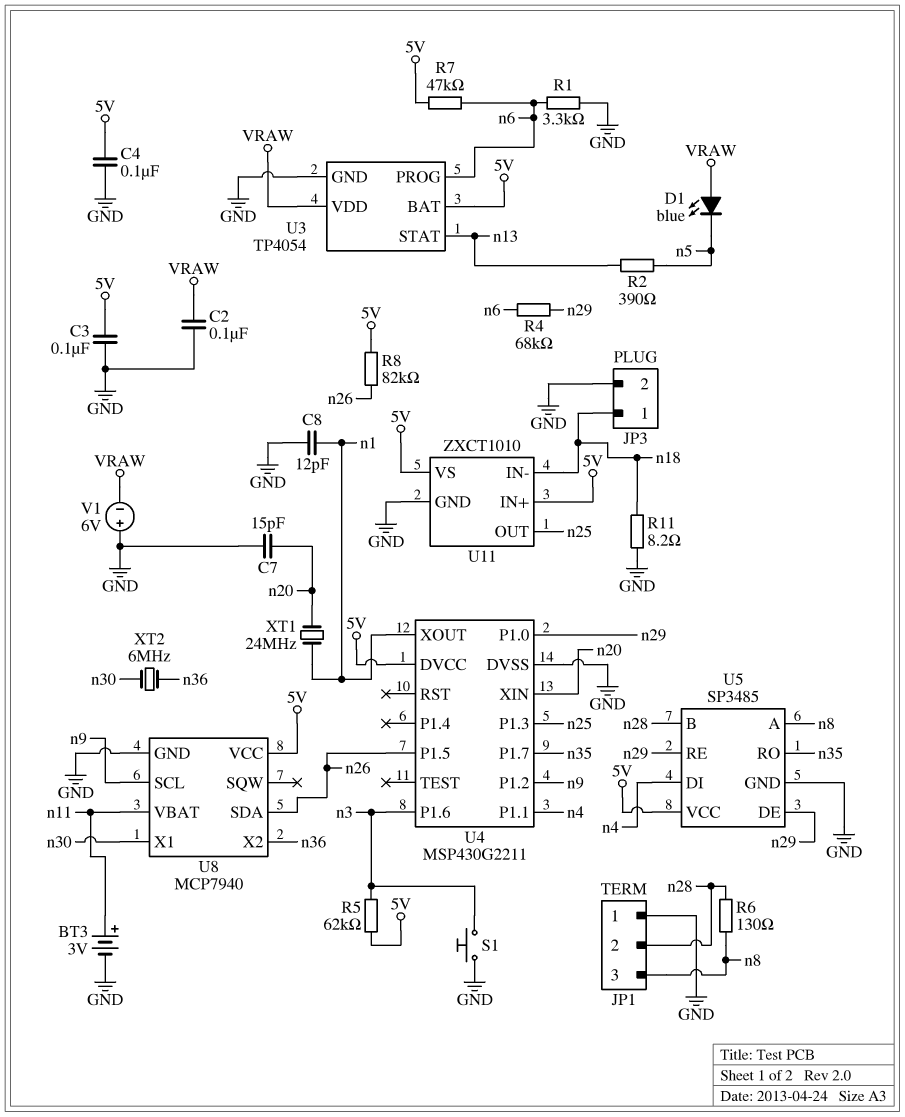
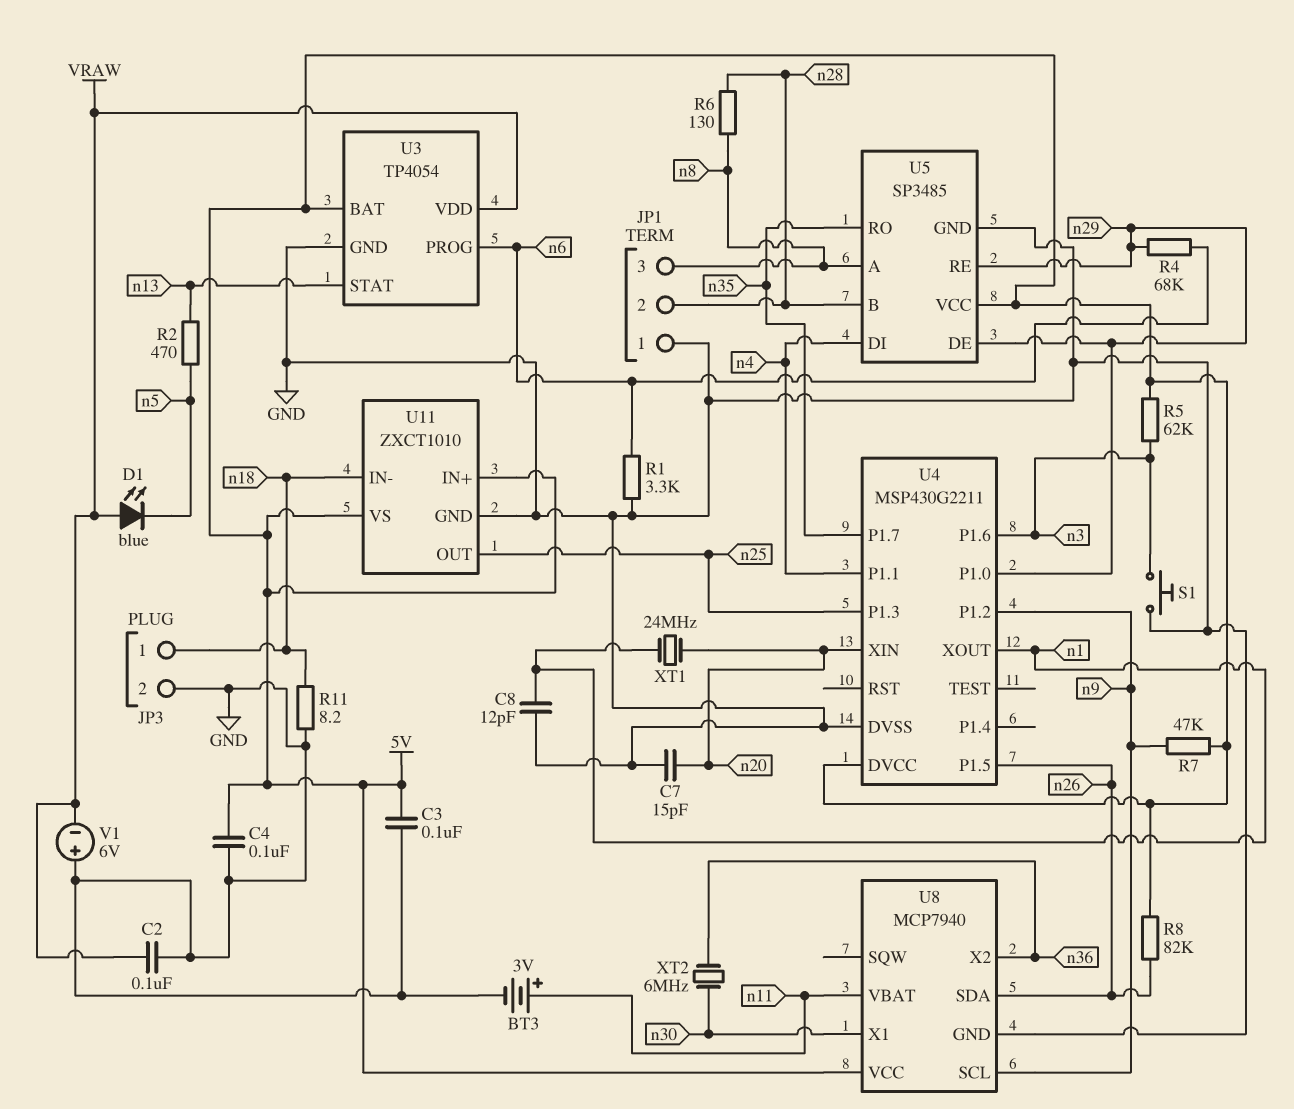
R2: 390 (n5, n13) -> 470 (n5, n13)
R7: 47k (5V, n6) -> 47k (5V, n9)

